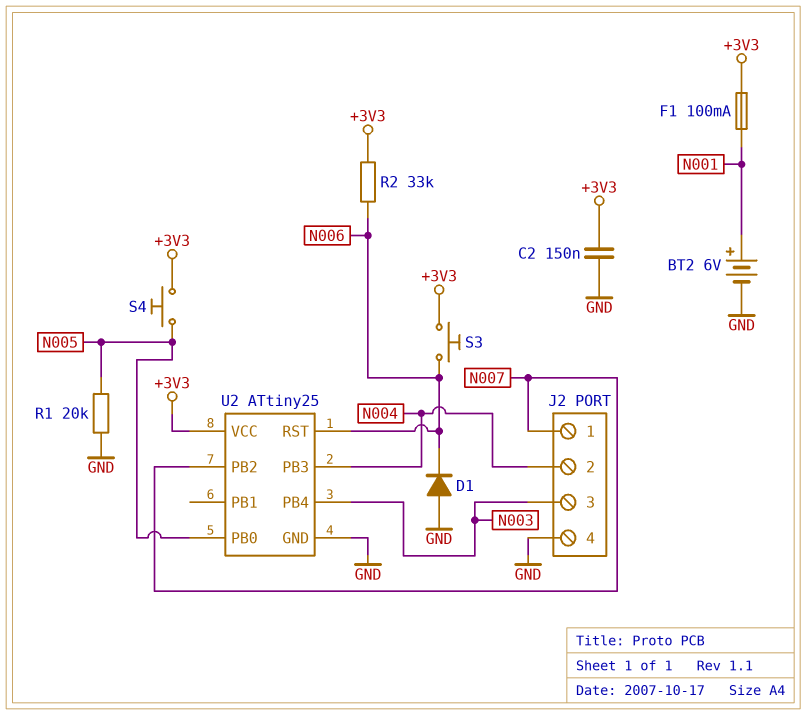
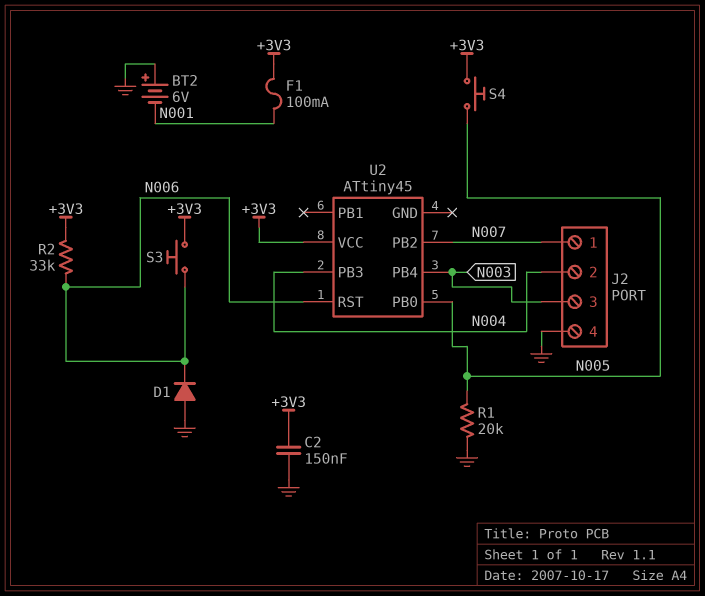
BT2: 6V (plus N001, minus GND) -> 6V (plus GND, minus N001)
U2: ATtiny25 -> ATtiny45
U2 pin GND: GND -> none

